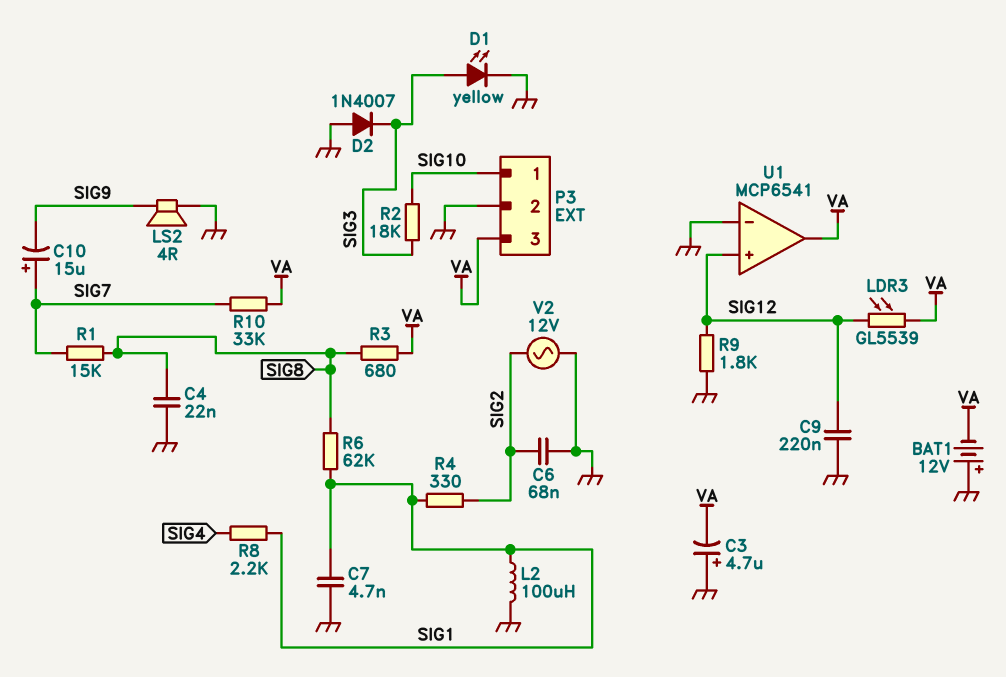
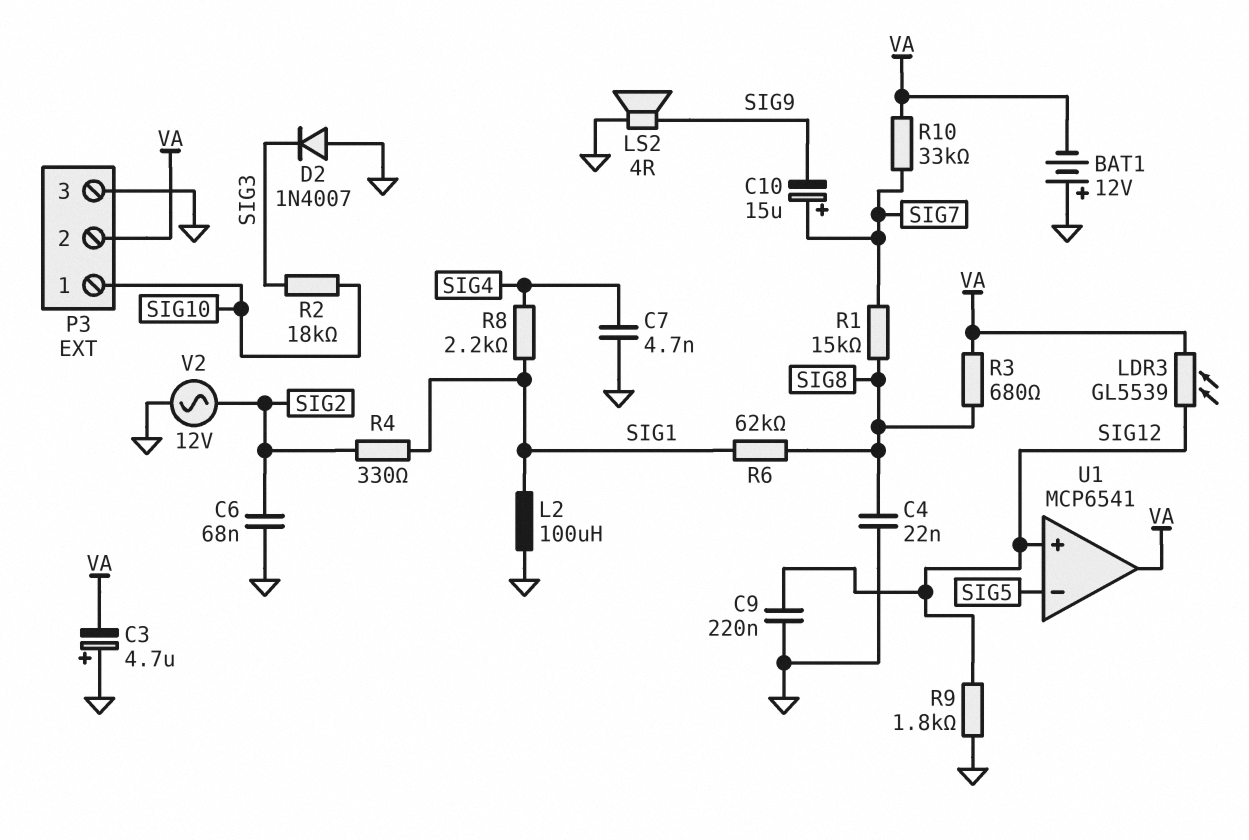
C7: 4.7nF (GND, SIG1) -> 4.7nF (GND, SIG4)
D1: LED yellow (A SIG3, K GND) -> none
P3 pin 2: GND -> VA
P3 pin 3: VA -> GND
U1 pin in-: GND -> SIG5

